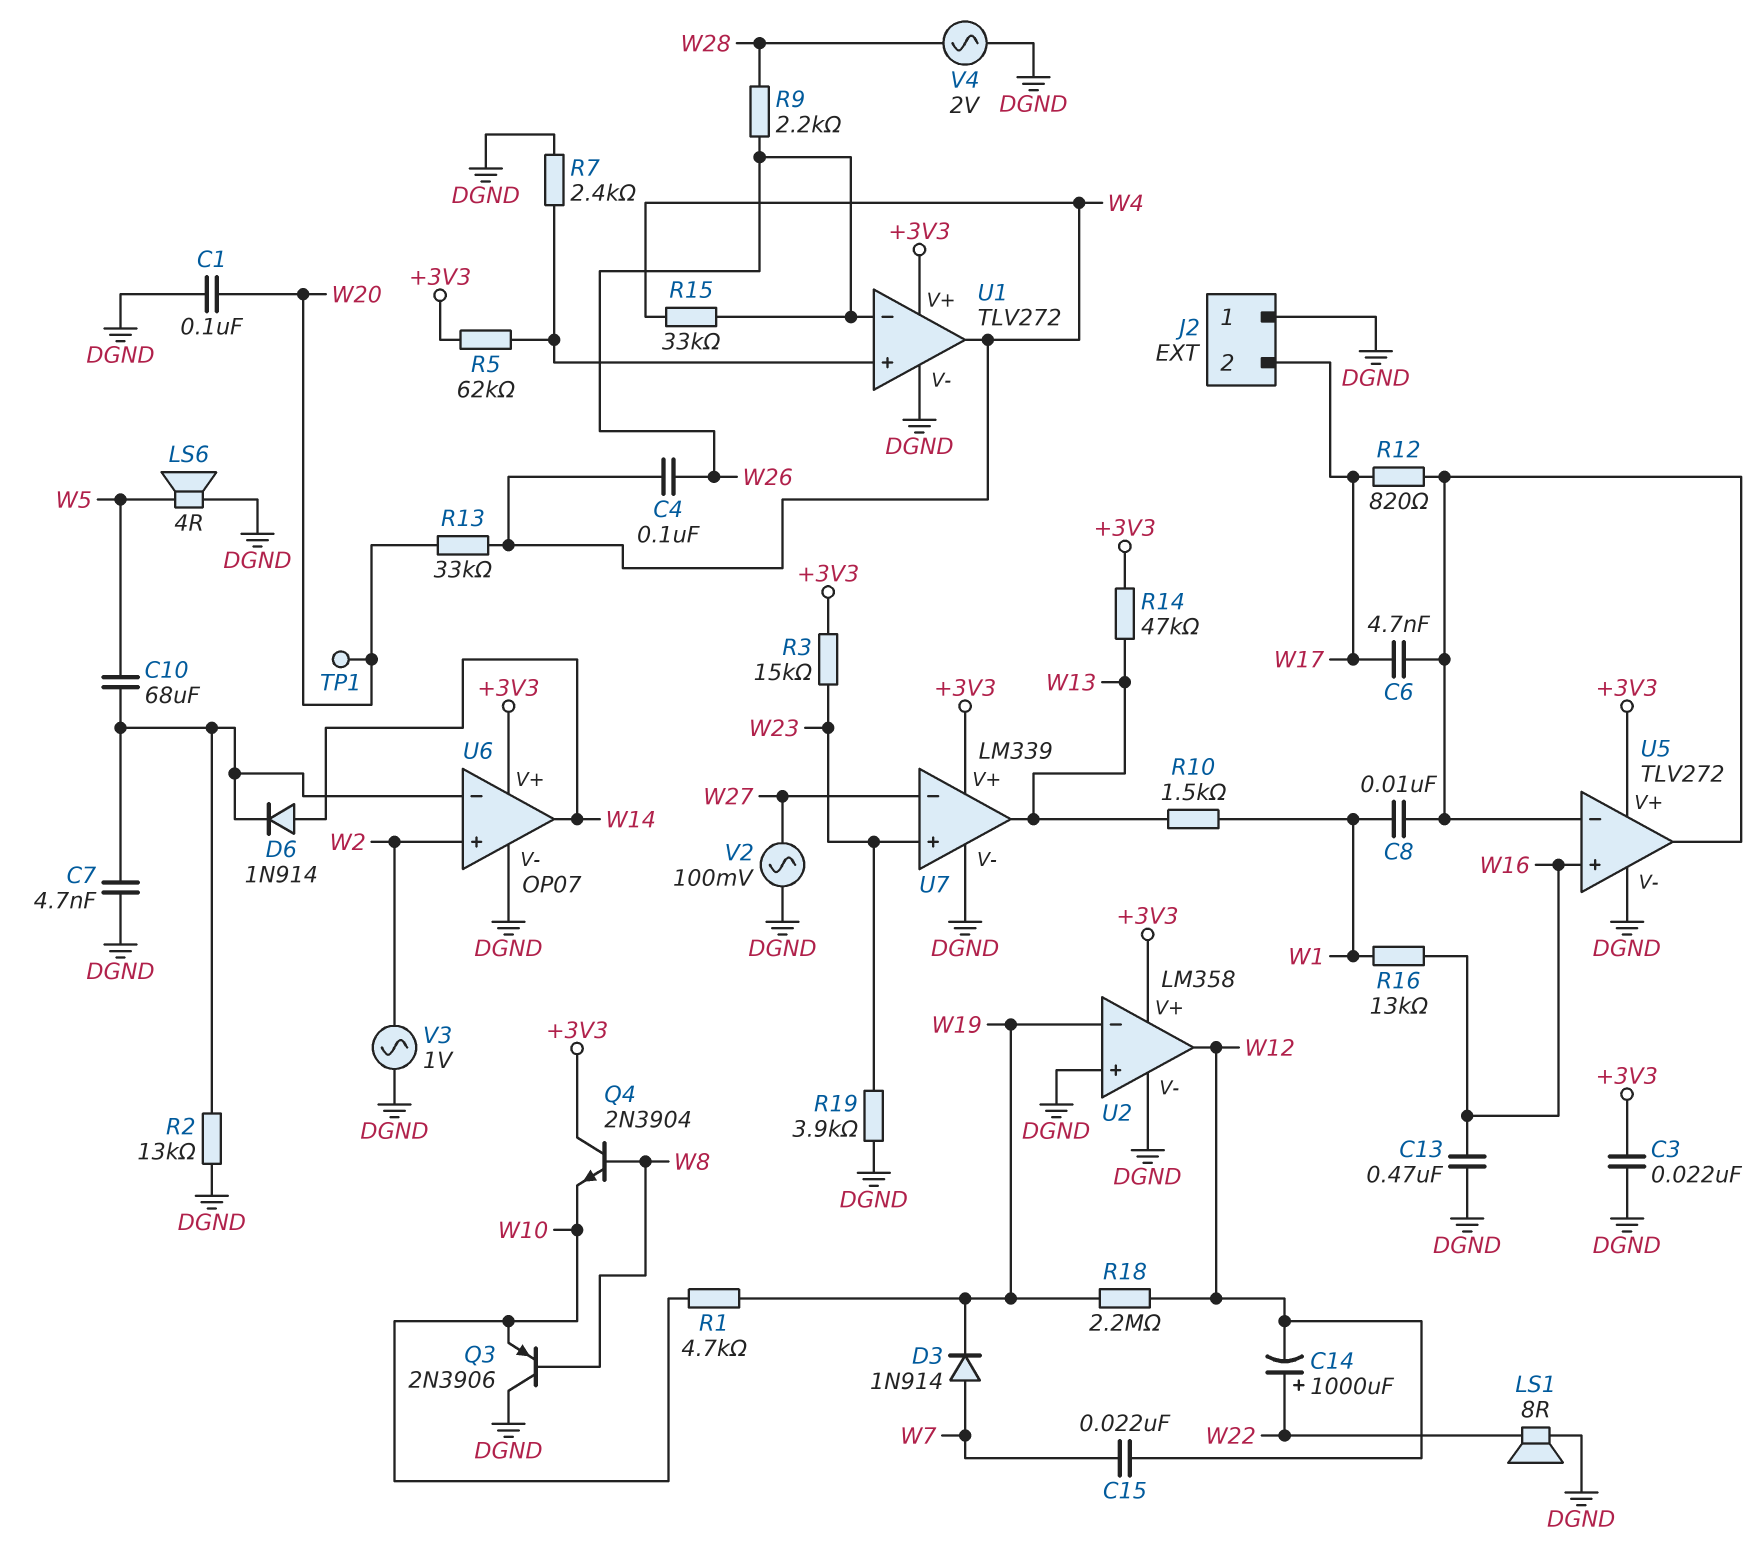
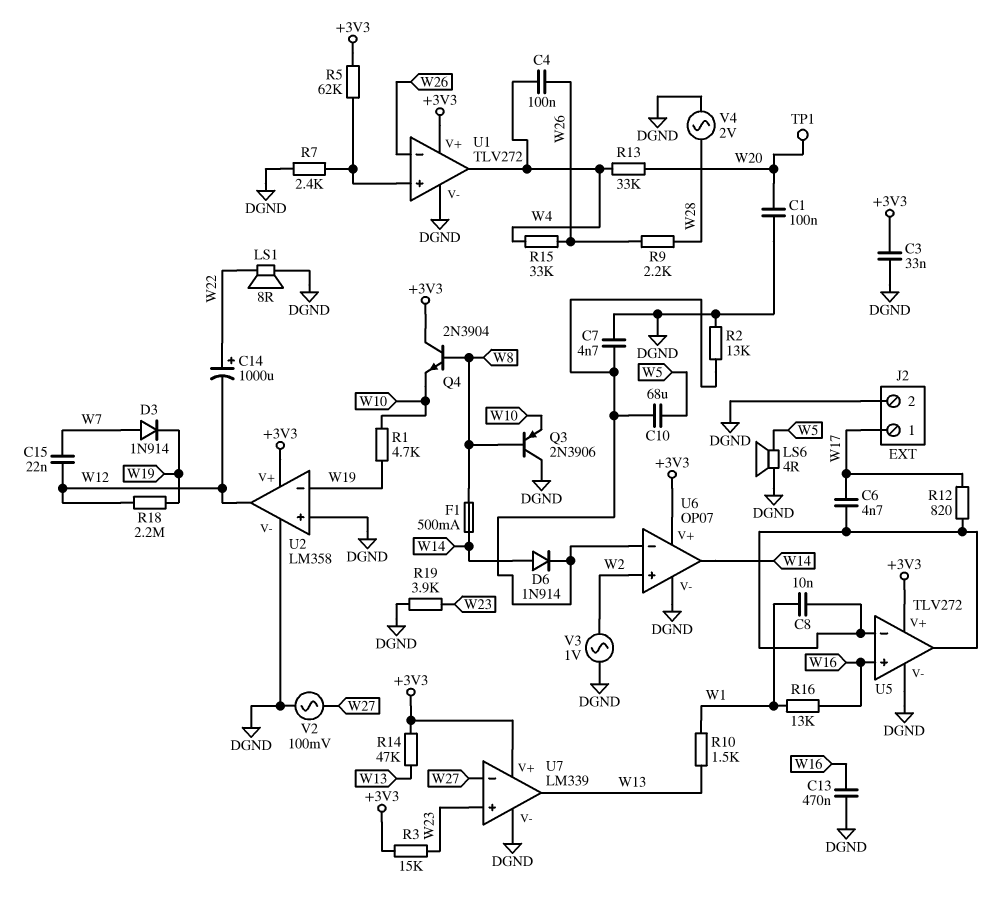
C3: 22nF (+3V3, DGND) -> 33nF (+3V3, DGND)
F1: none -> 500mA (W8, W14)
J2 pin 1: DGND -> W17
J2 pin 2: W17 -> DGND

